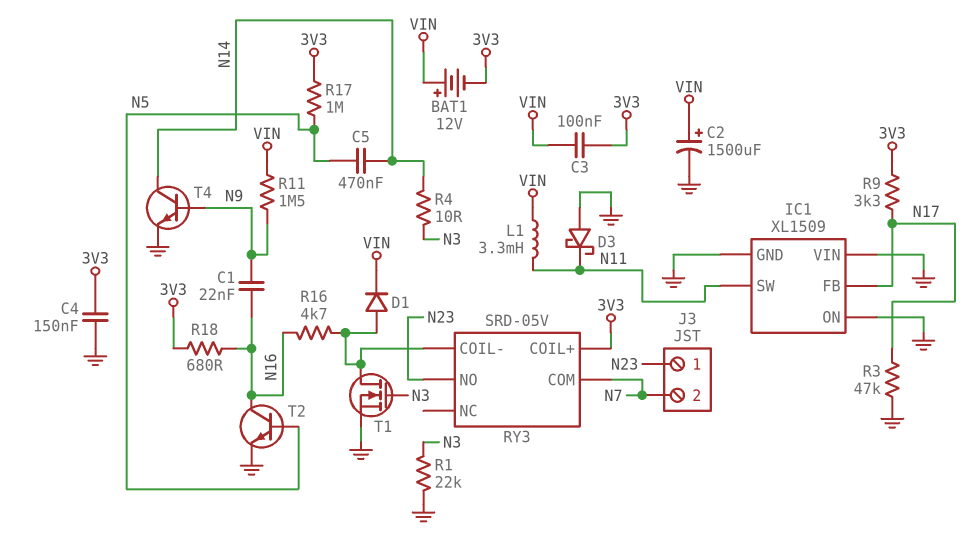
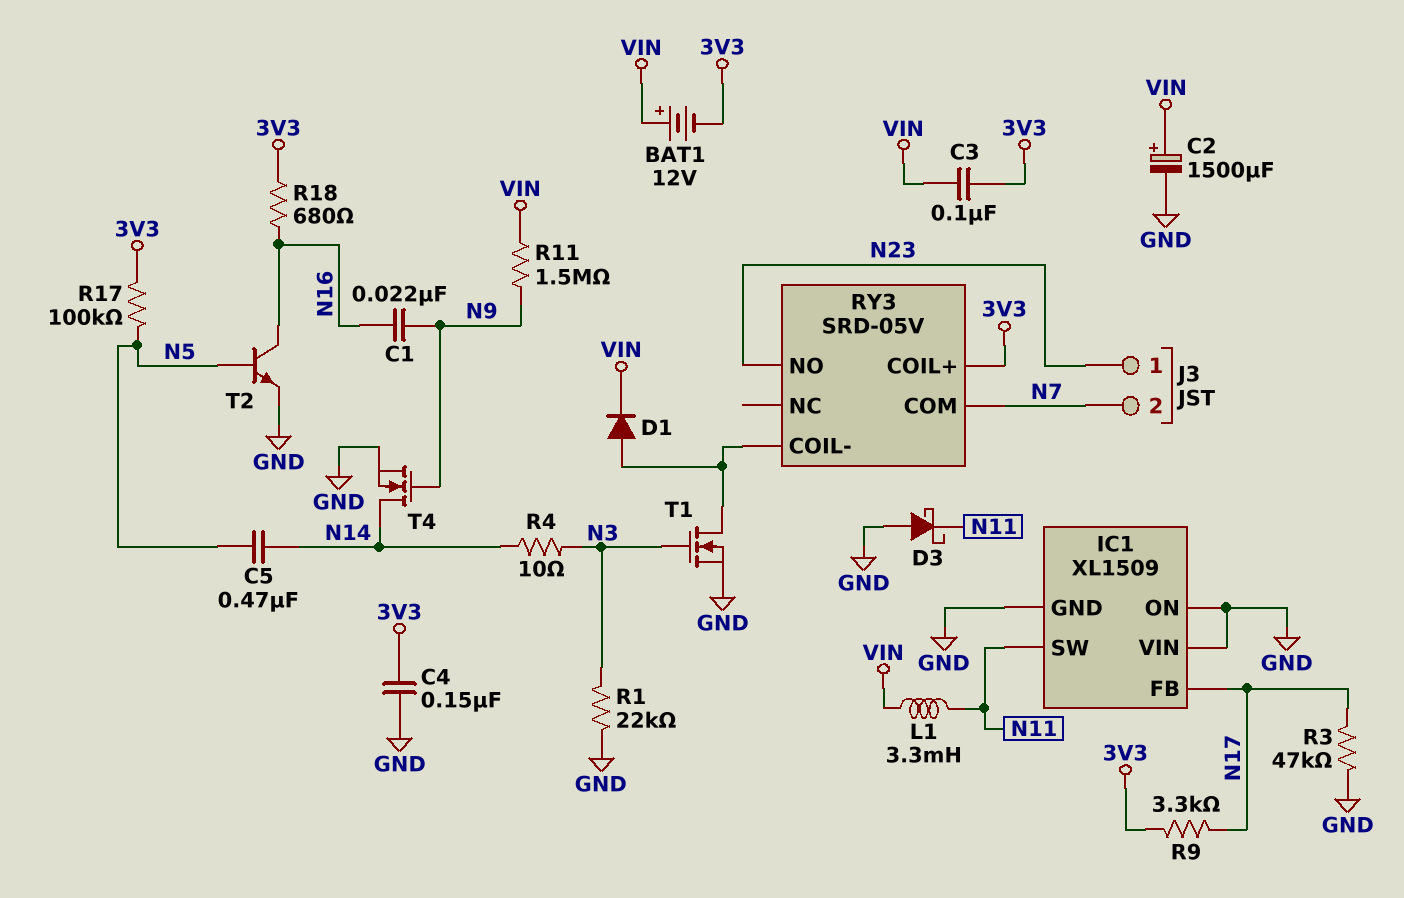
R16: 4.7k (N16, RY3/COIL-) -> none
R17: 1M (3V3, N5) -> 100k (3V3, N5)
T4: NPN (B N9, C N14, E GND) -> NMOS (G N9, D N14, S GND)

